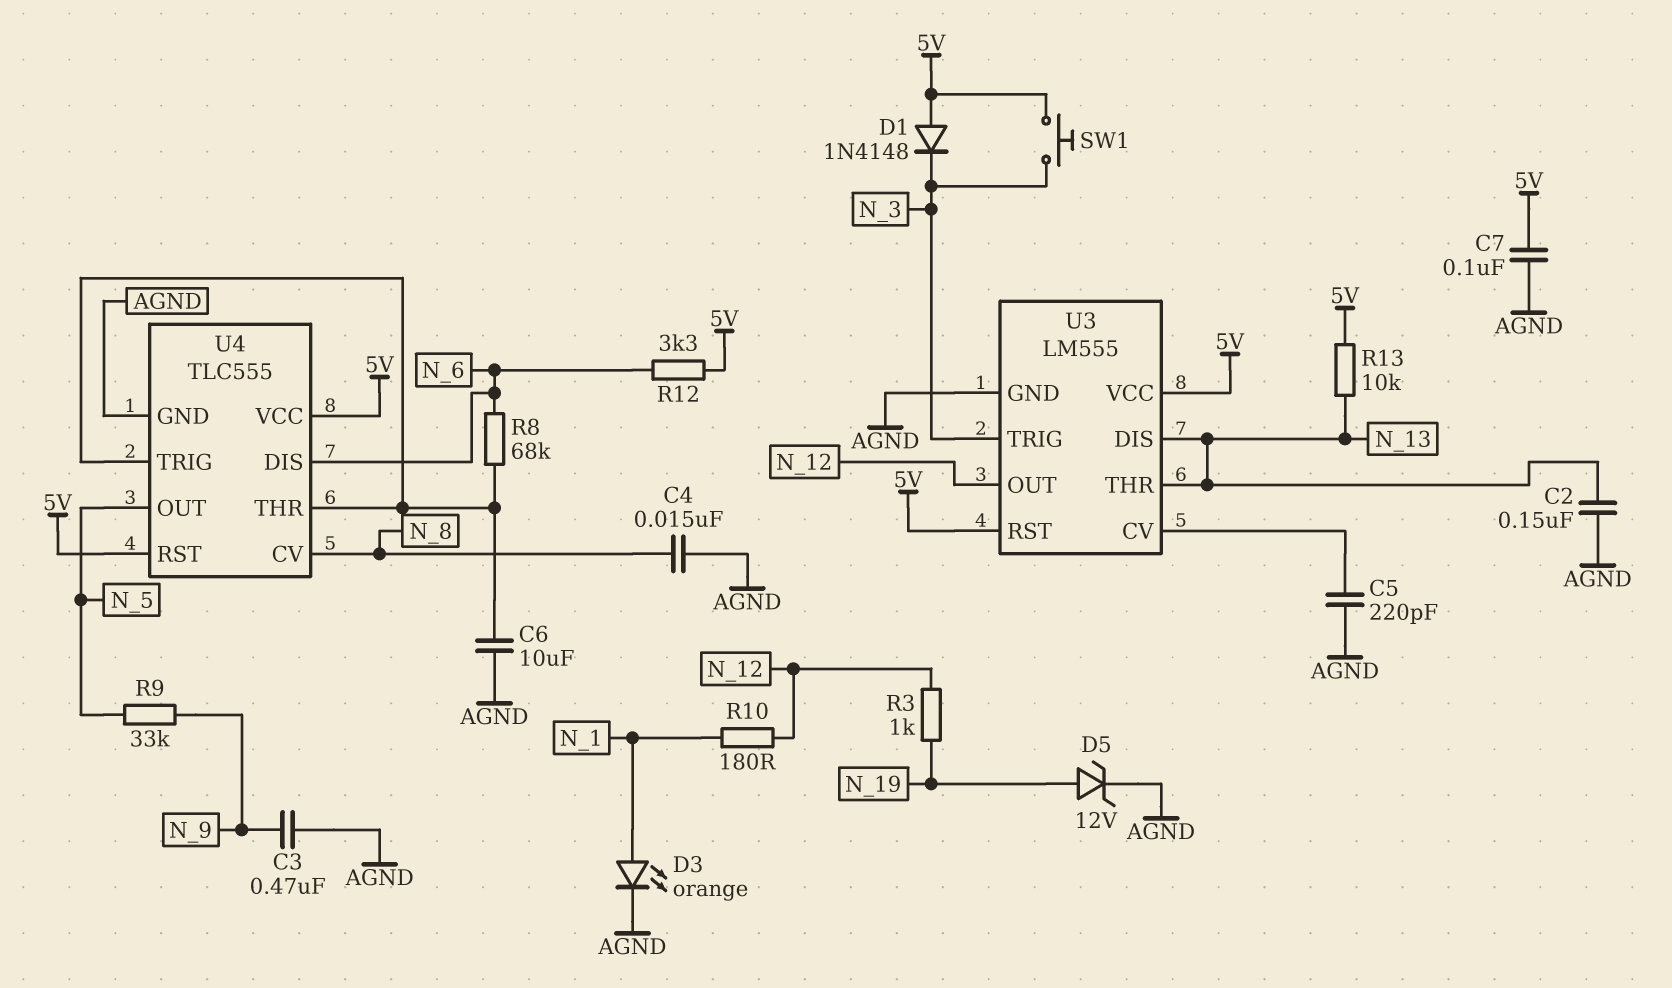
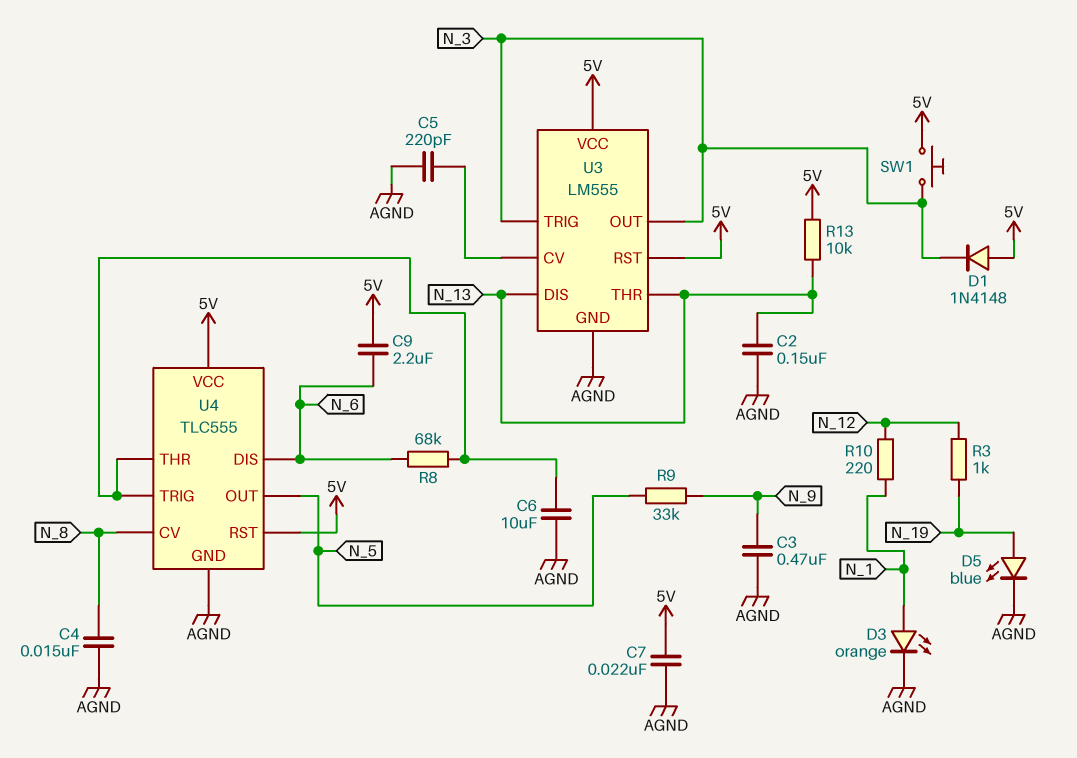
C7: 100nF (5V, AGND) -> 22nF (5V, AGND)
C9: none -> 2.2uF (5V, N_6)
D5: zener 12V (A N_19, K AGND) -> LED blue (A N_19, K AGND)
R10: 180 (N_1, N_12) -> 220 (N_1, N_12)
R12: 3.3k (5V, N_6) -> none
U3 pin OUT: N_12 -> N_3

